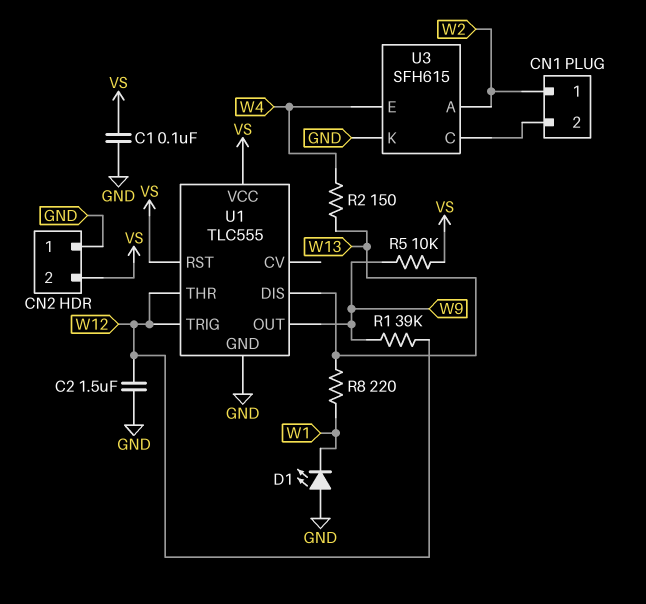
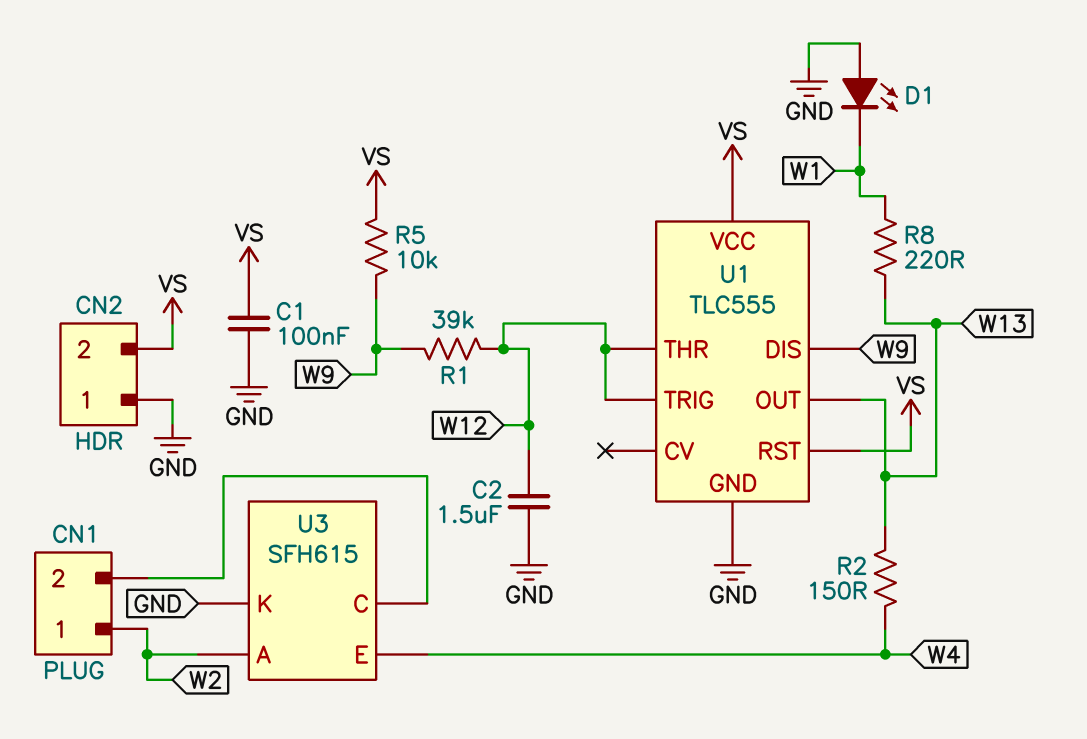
U1 pin DIS: W13 -> W9
U1 pin OUT: W9 -> W13

